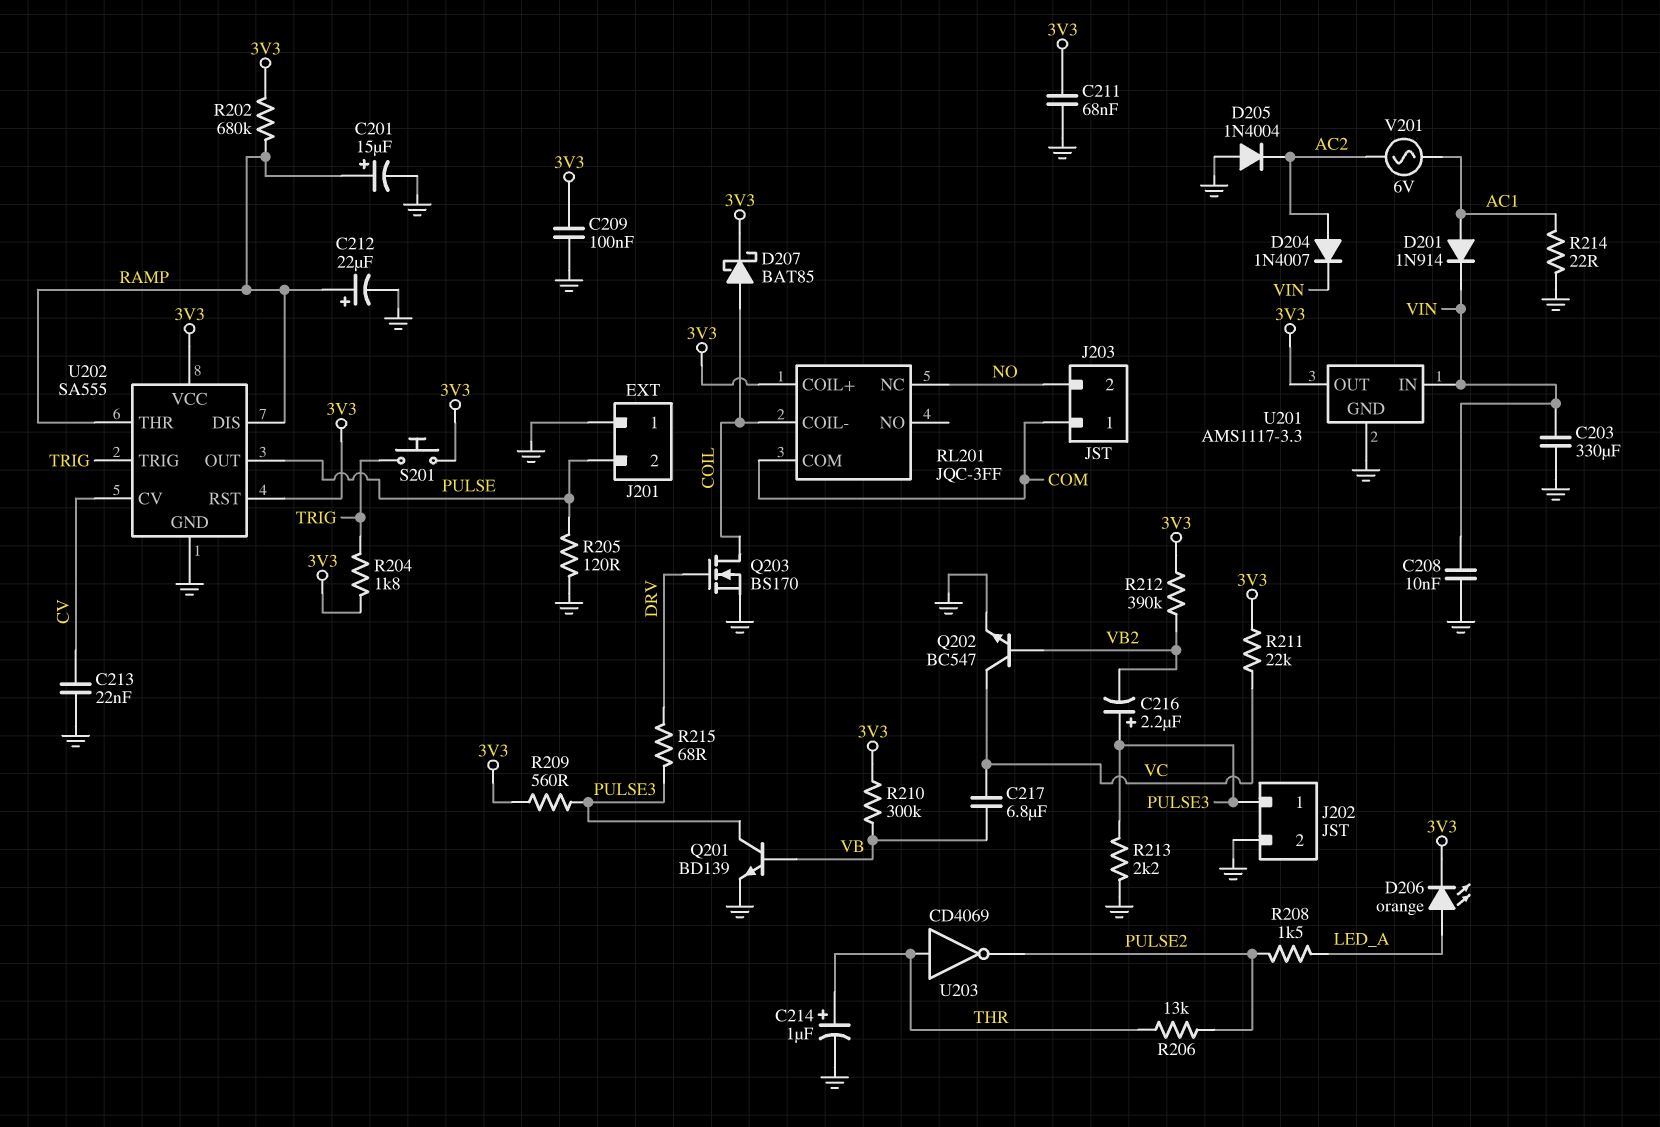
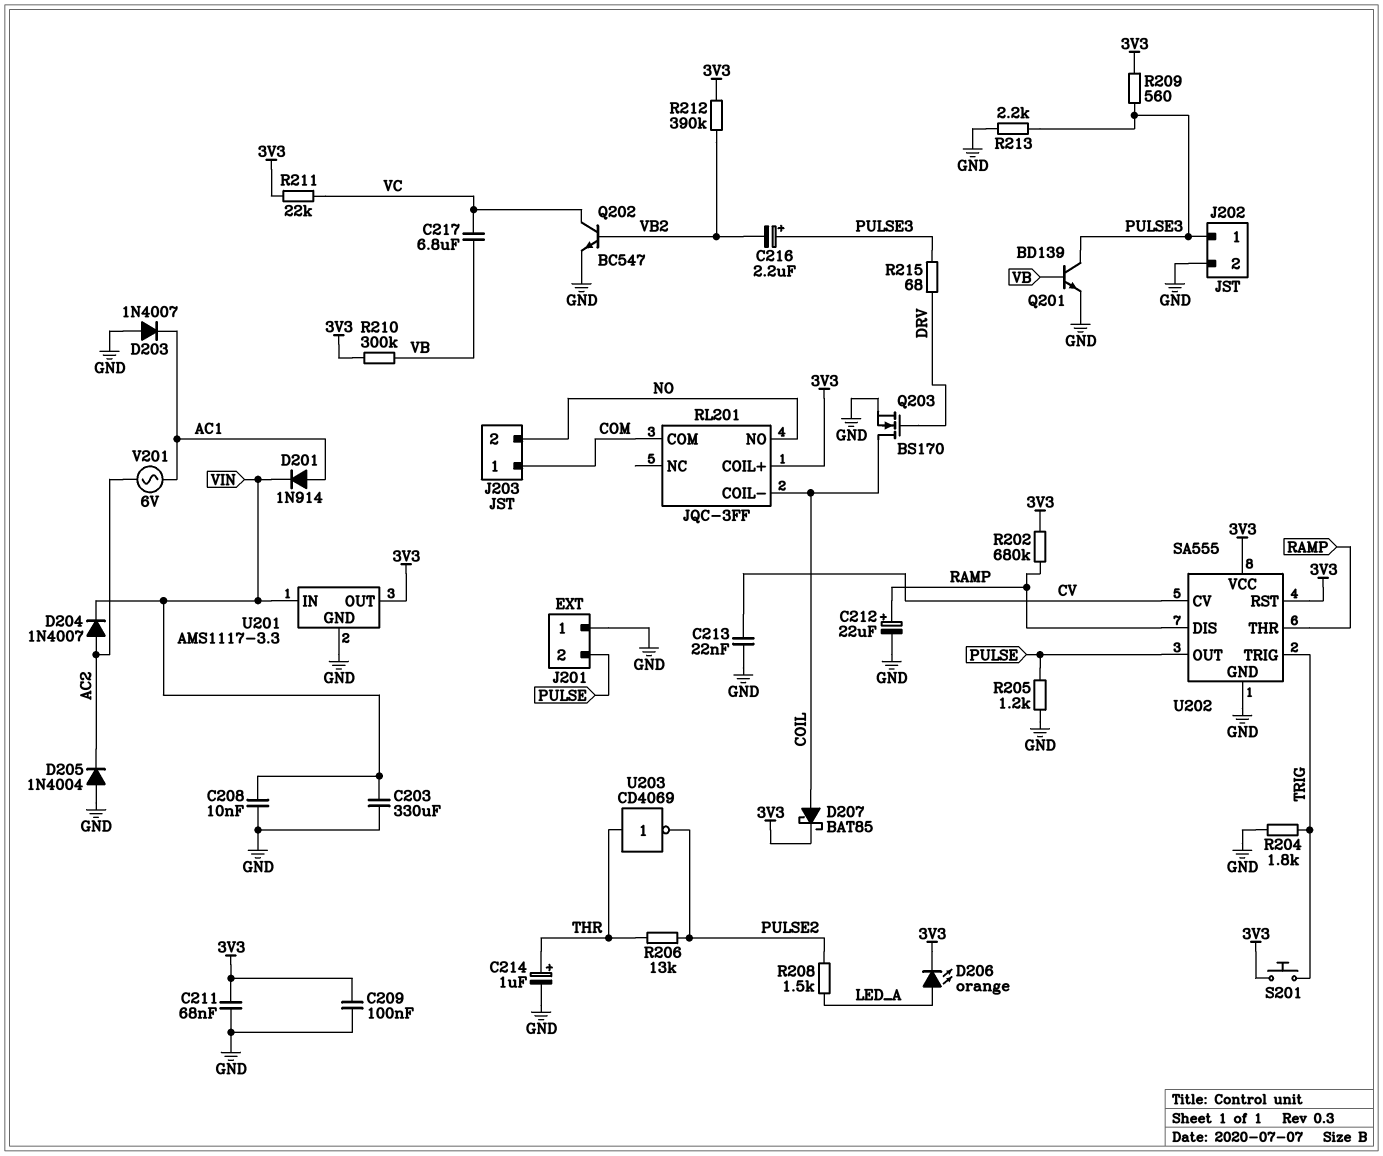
C201: 15uF (plus RAMP, minus GND) -> none
D203: none -> diode 1N4007 (A GND, K AC1)
R204: 1.8k (3V3, TRIG) -> 1.8k (GND, TRIG)
R205: 120 (GND, PULSE) -> 1.2k (GND, PULSE)
R214: 22 (AC1, GND) -> none
RL201 pin NC: NO -> none
RL201 pin NO: none -> NO

